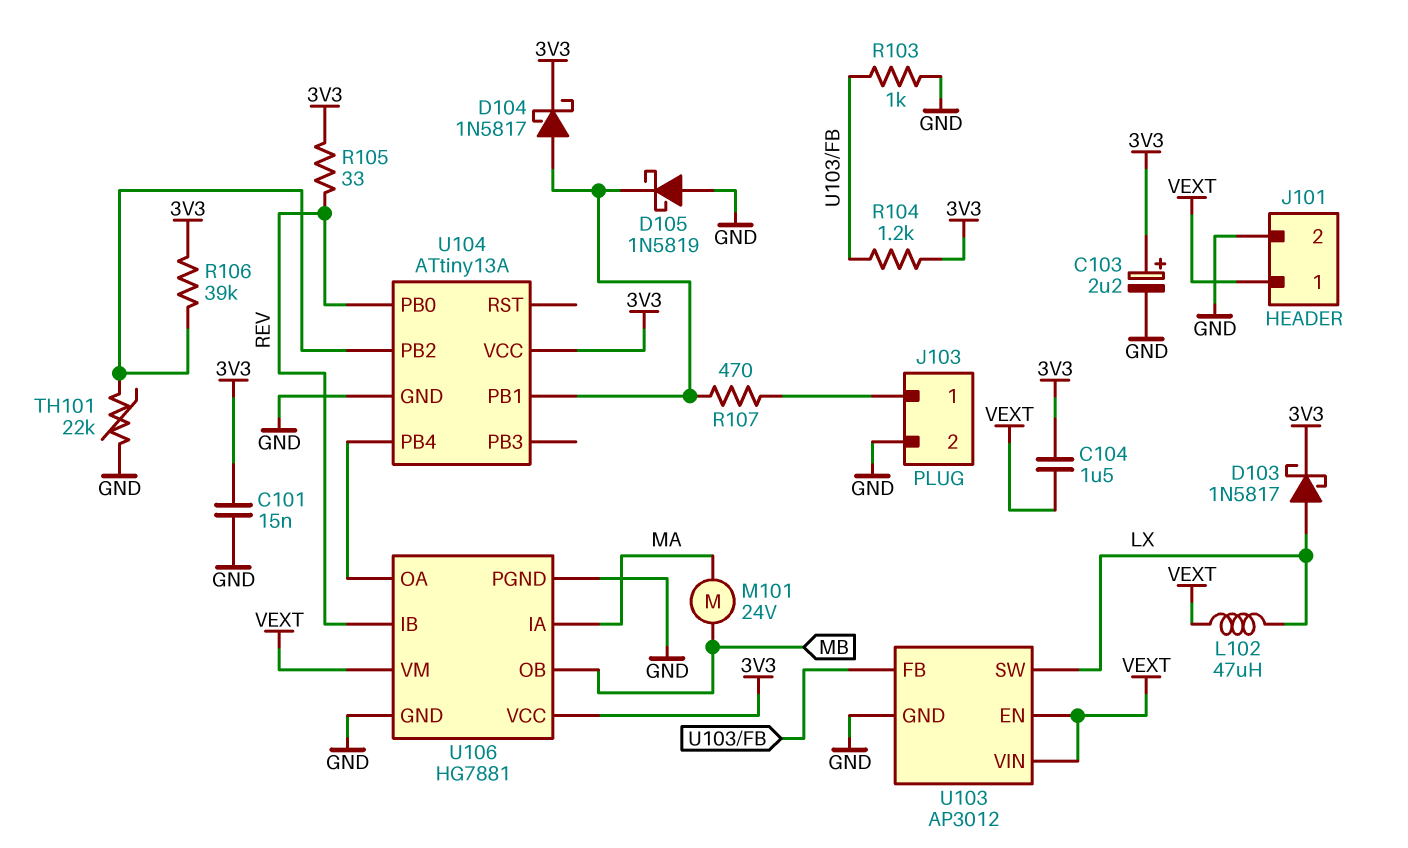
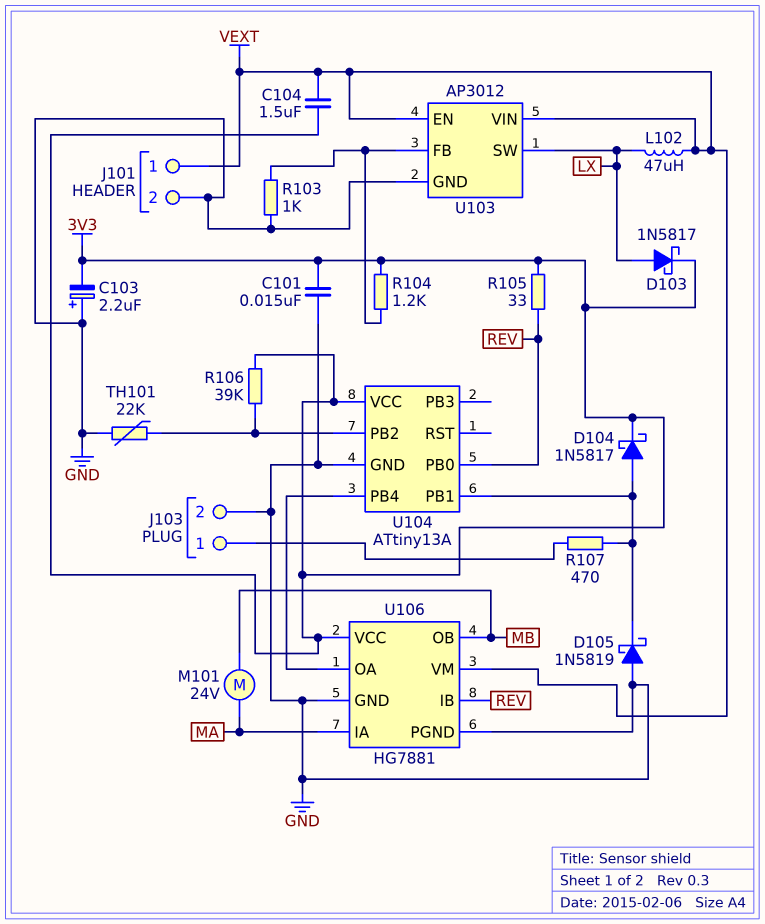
C103: 2.2uF (plus 3V3, minus GND) -> 2.2uF (plus GND, minus 3V3)

